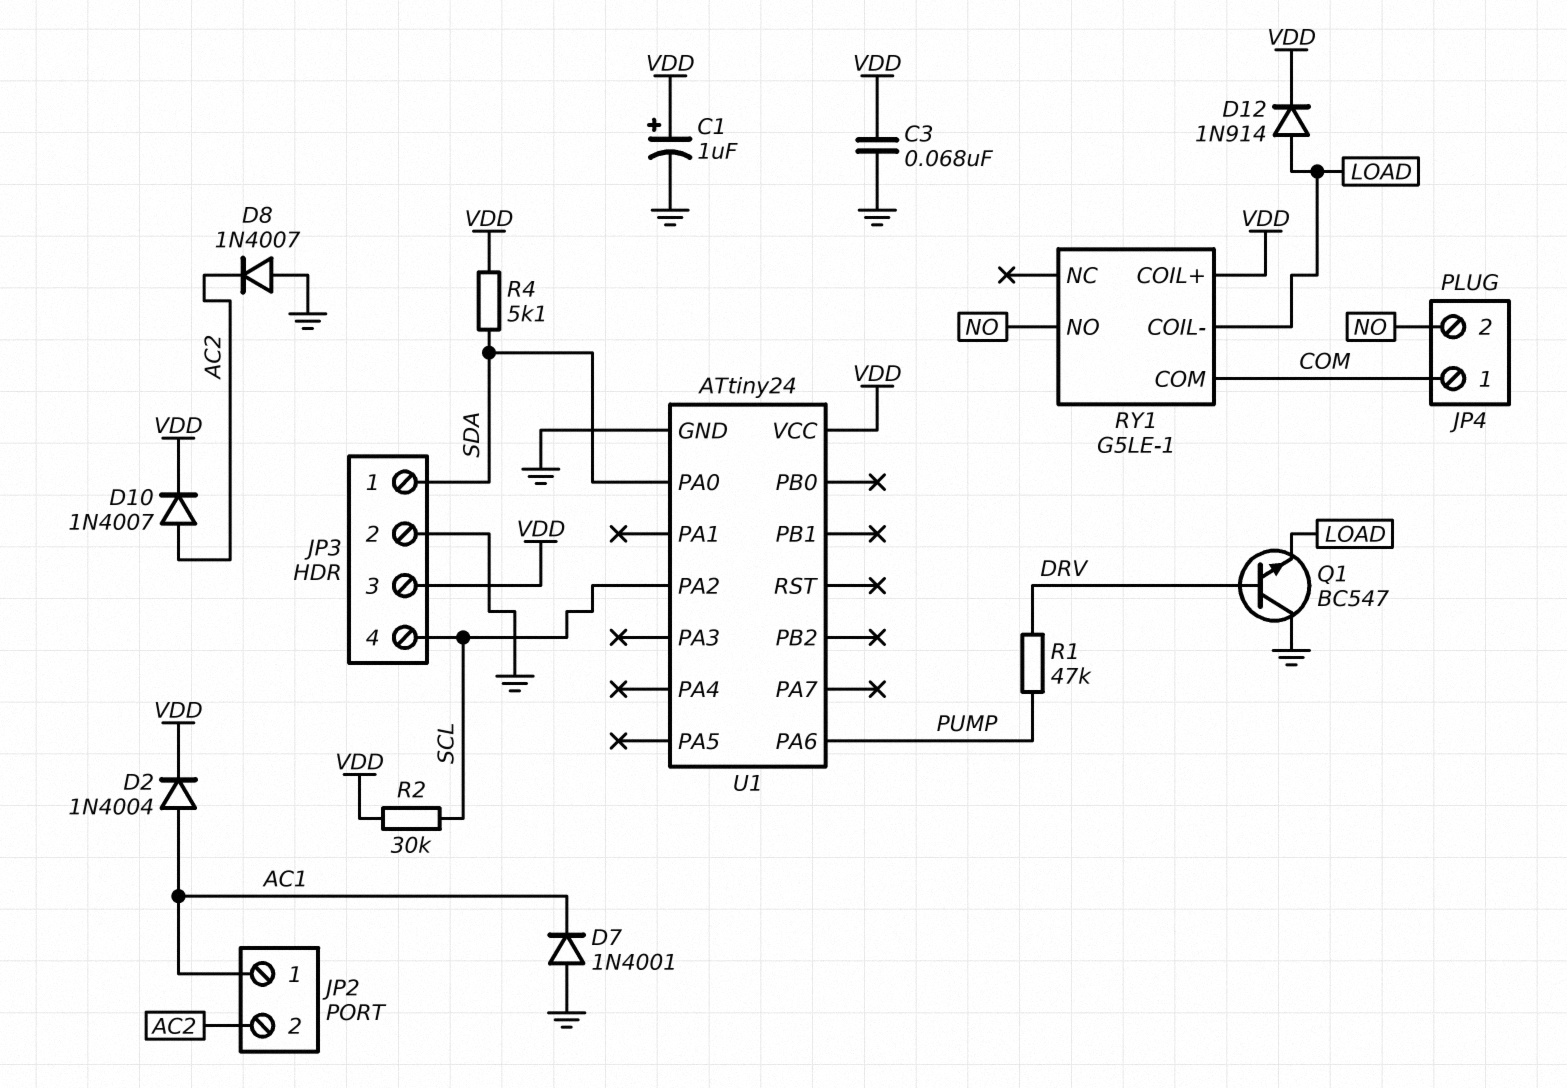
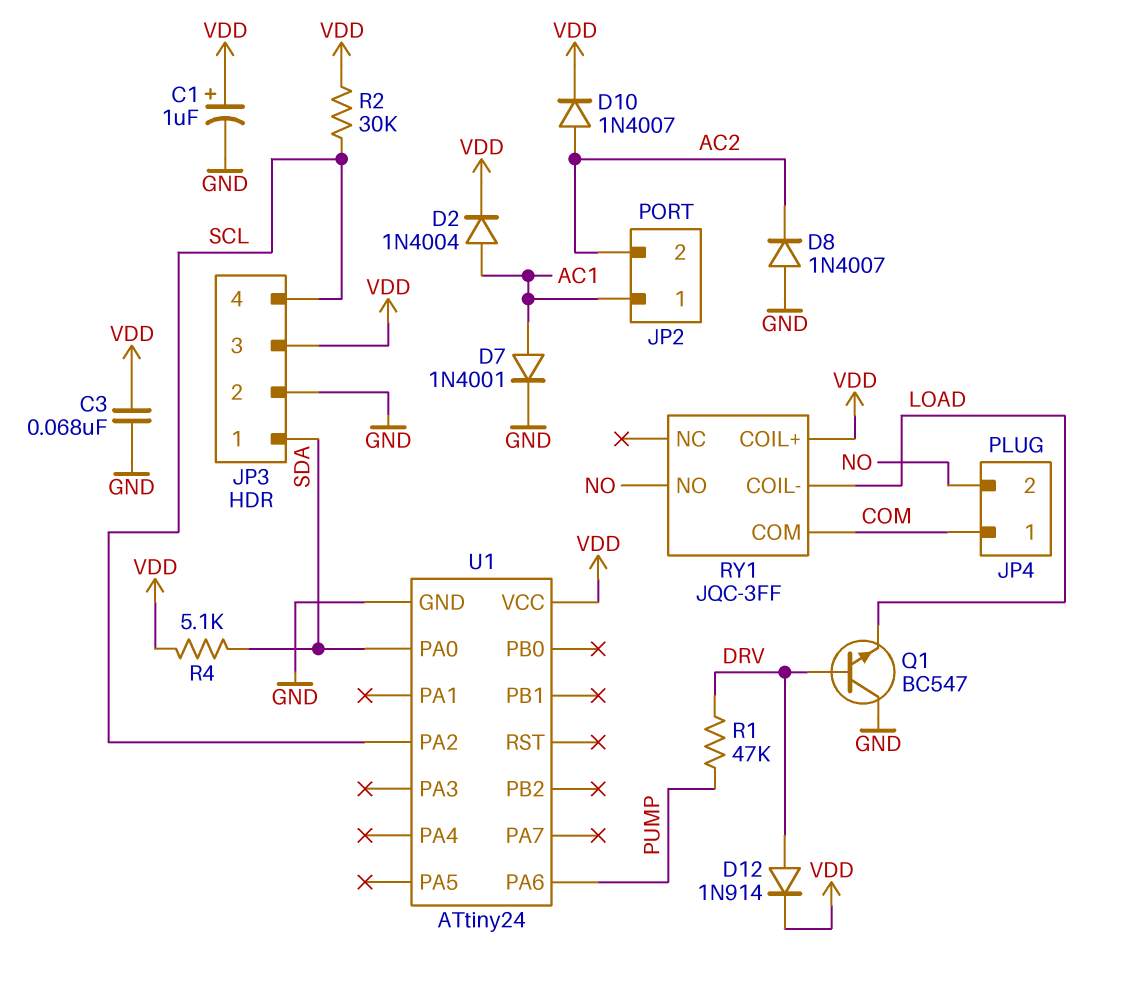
D7: diode 1N4001 (A GND, K AC1) -> diode 1N4001 (A AC1, K GND)
D12: diode 1N914 (A LOAD, K VDD) -> diode 1N914 (A DRV, K VDD)
RY1: G5LE-1 -> JQC-3FF

